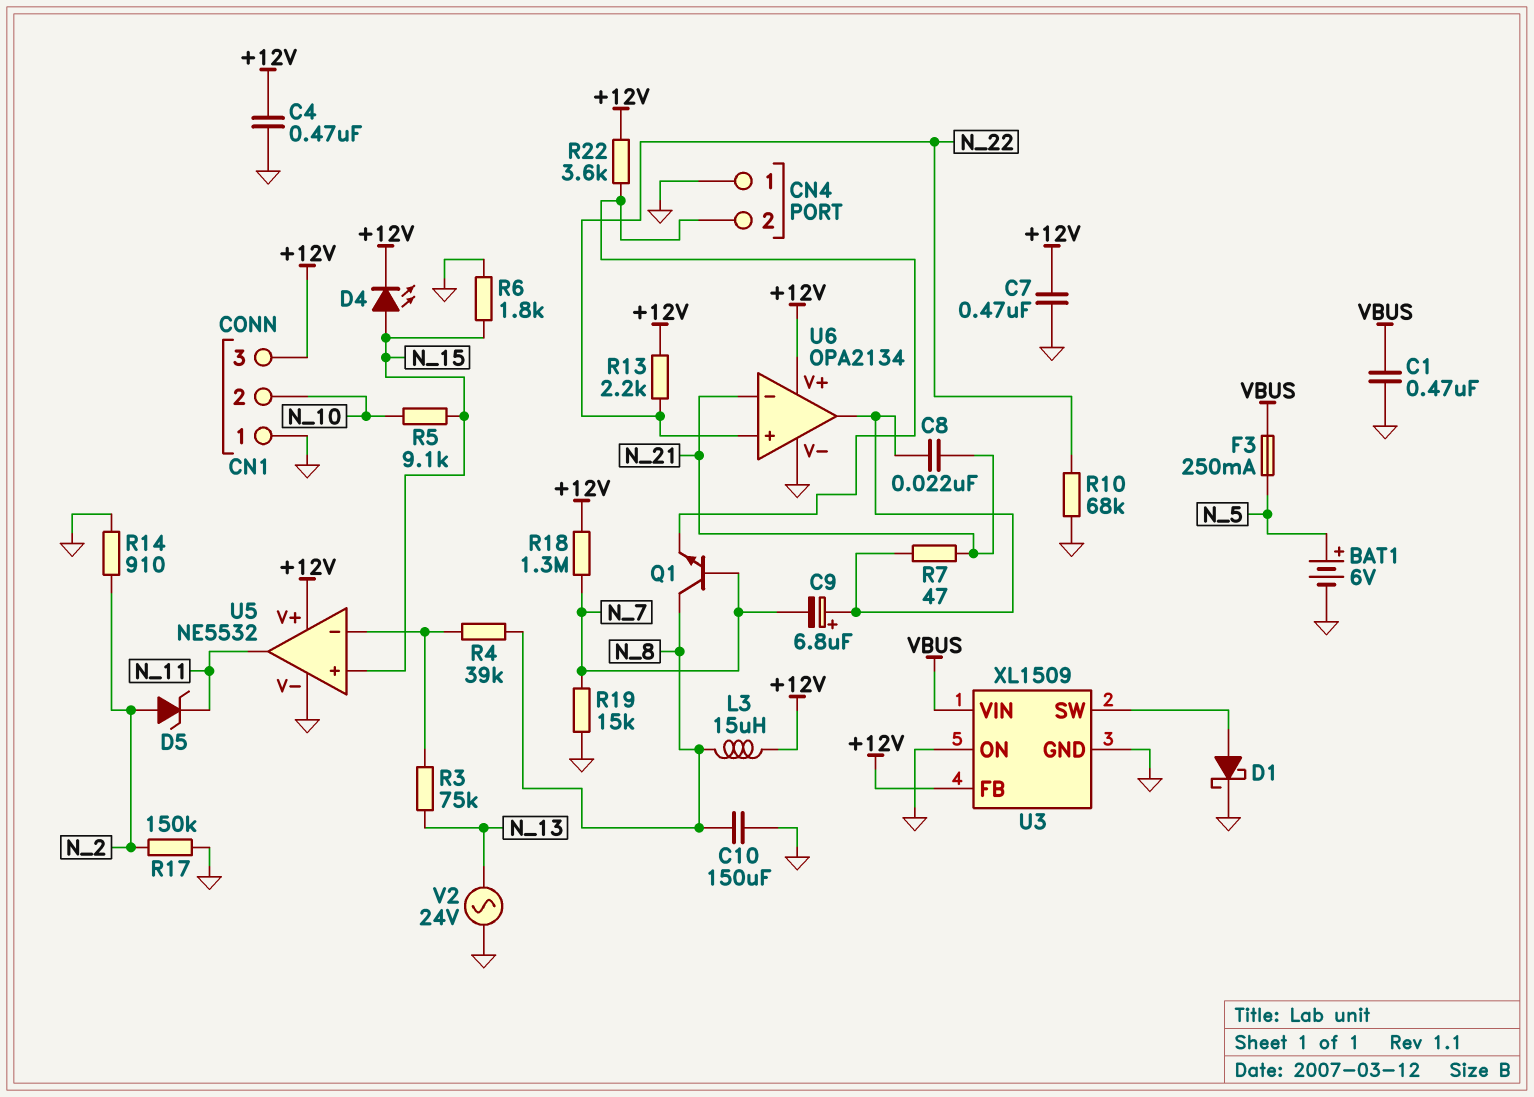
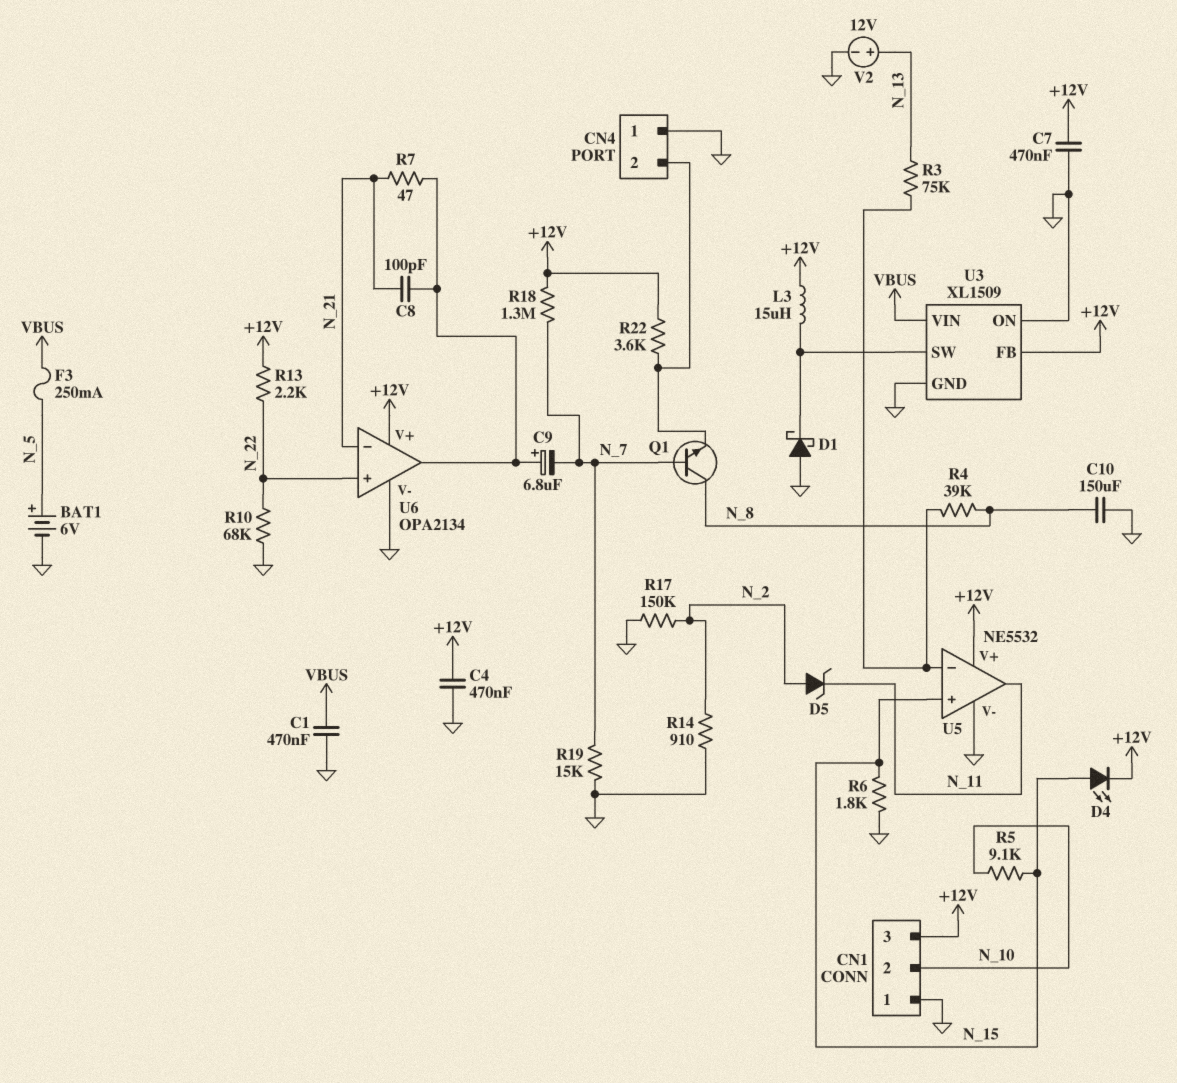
C8: 22nF (N_21, U6/out) -> 100pF (N_21, U6/out)
D1: schottky (A U3/SW, K GND) -> schottky (A GND, K U3/SW)
L3: 15uH (+12V, N_8) -> 15uH (+12V, U3/SW)
V2: AC 24V (GND, N_13) -> 12V (plus N_13, minus GND)

